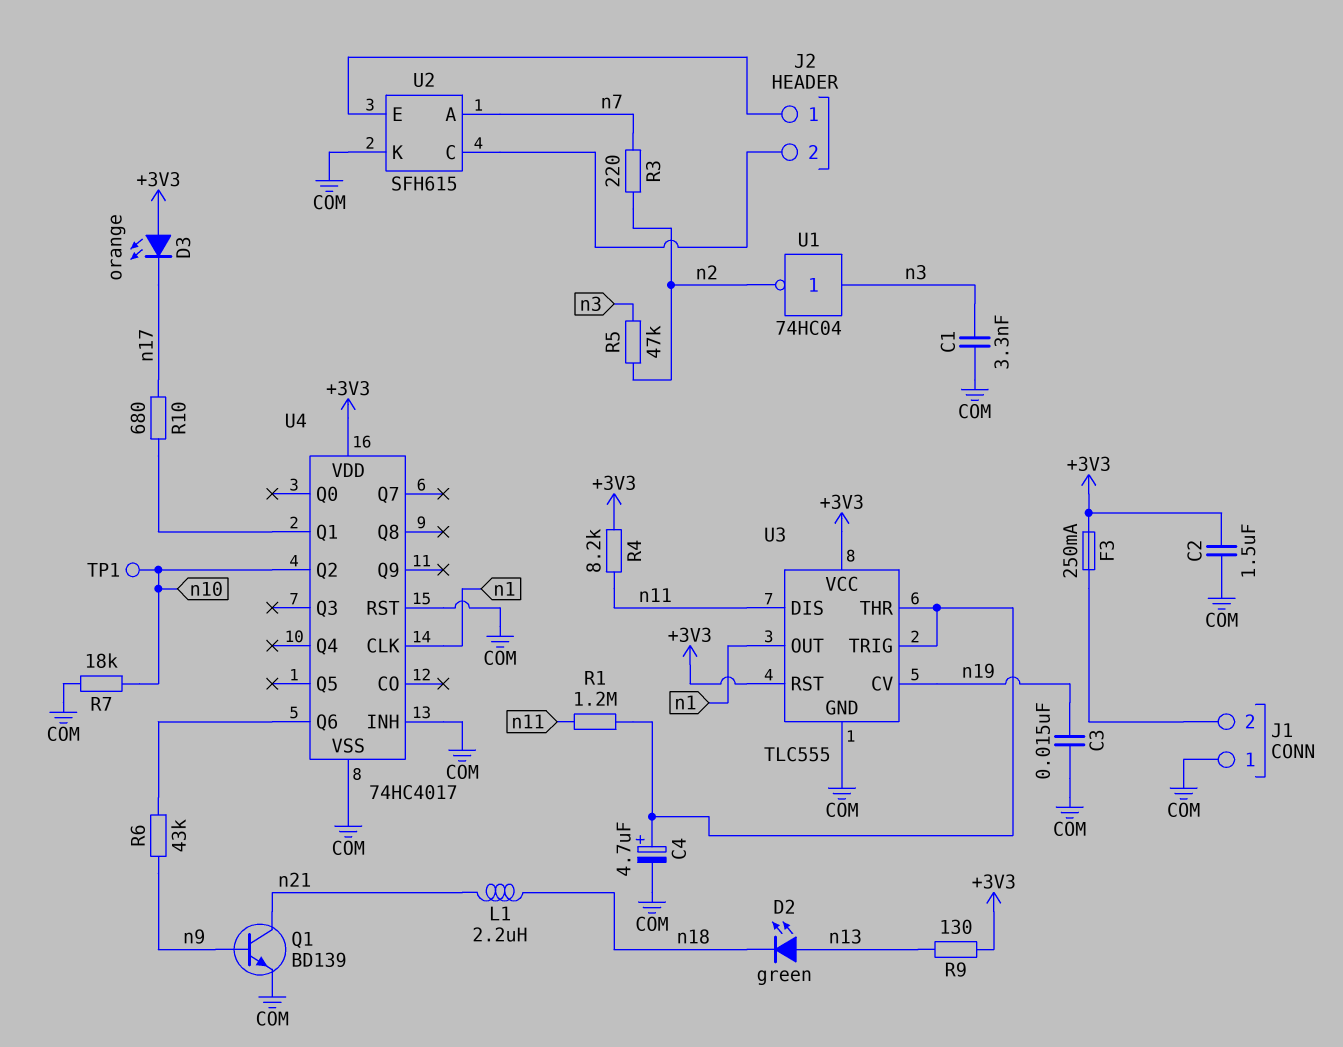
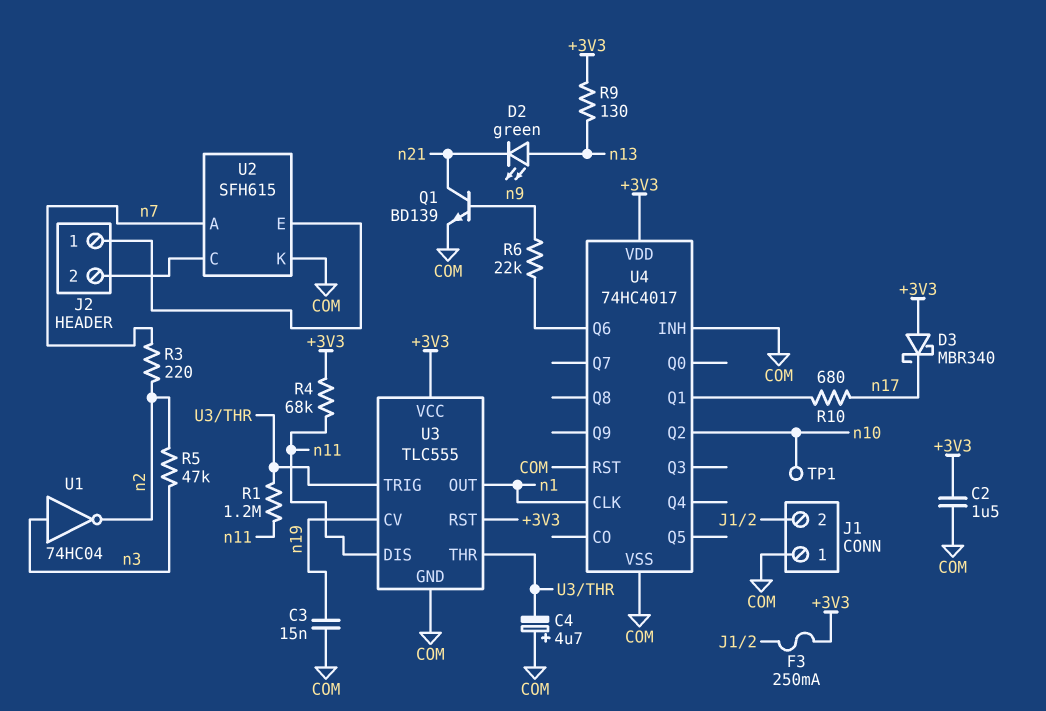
C1: 3.3nF (COM, n3) -> none
C4: 4.7uF (plus U3/THR, minus COM) -> 4.7uF (plus COM, minus U3/THR)
D2: LED green (A n13, K n18) -> LED green (A n13, K n21)
D3: LED orange (A +3V3, K n17) -> schottky MBR340 (A +3V3, K n17)
L1: 2.2uH (n18, n21) -> none
R4: 8.2k (+3V3, n11) -> 68k (+3V3, n11)
R6: 43k (U4/Q6, n9) -> 22k (U4/Q6, n9)
R7: 18k (COM, n10) -> none

